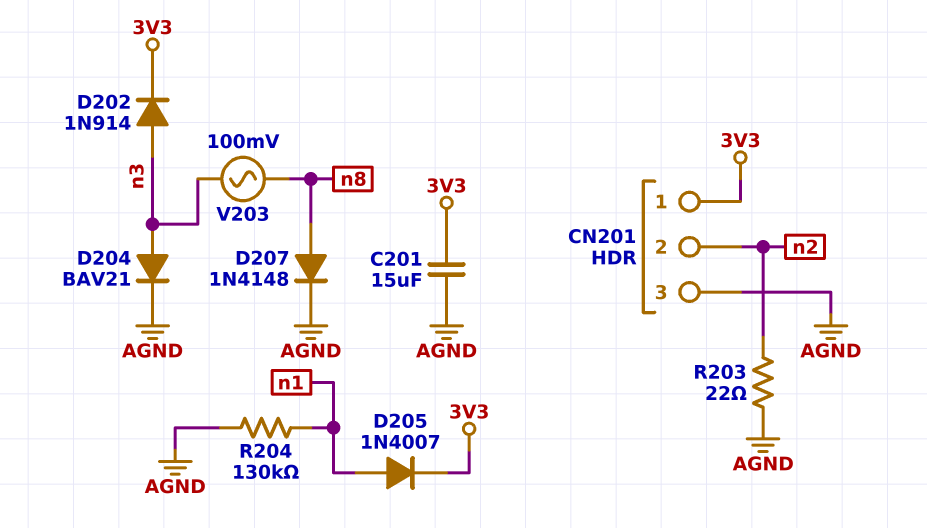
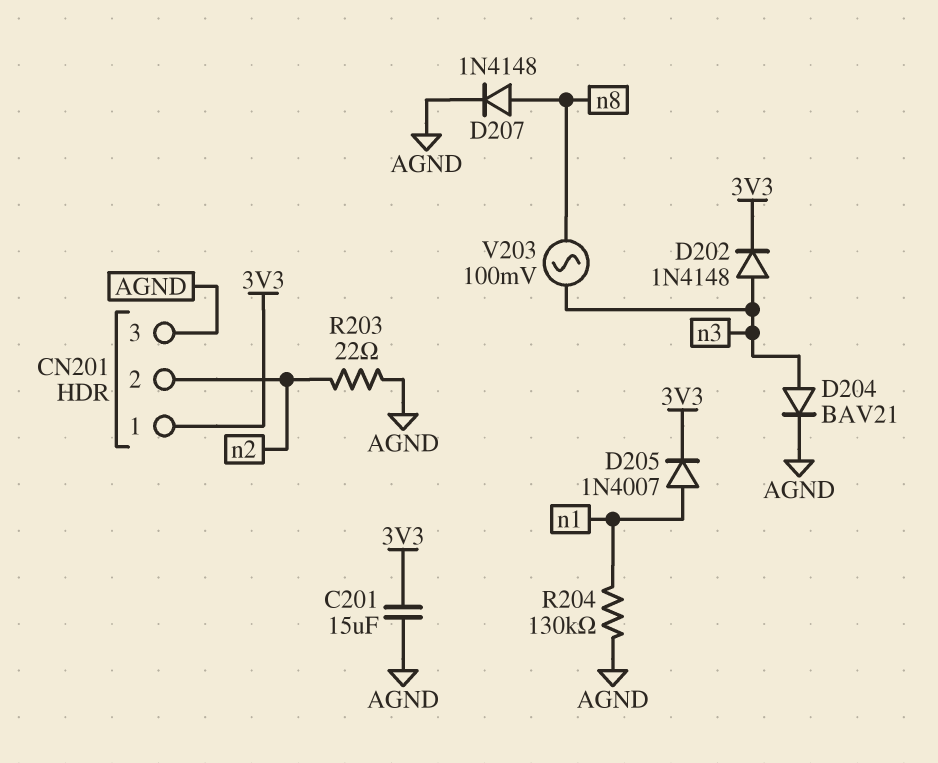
D202: diode 1N914 (A n3, K 3V3) -> diode 1N4148 (A n3, K 3V3)

